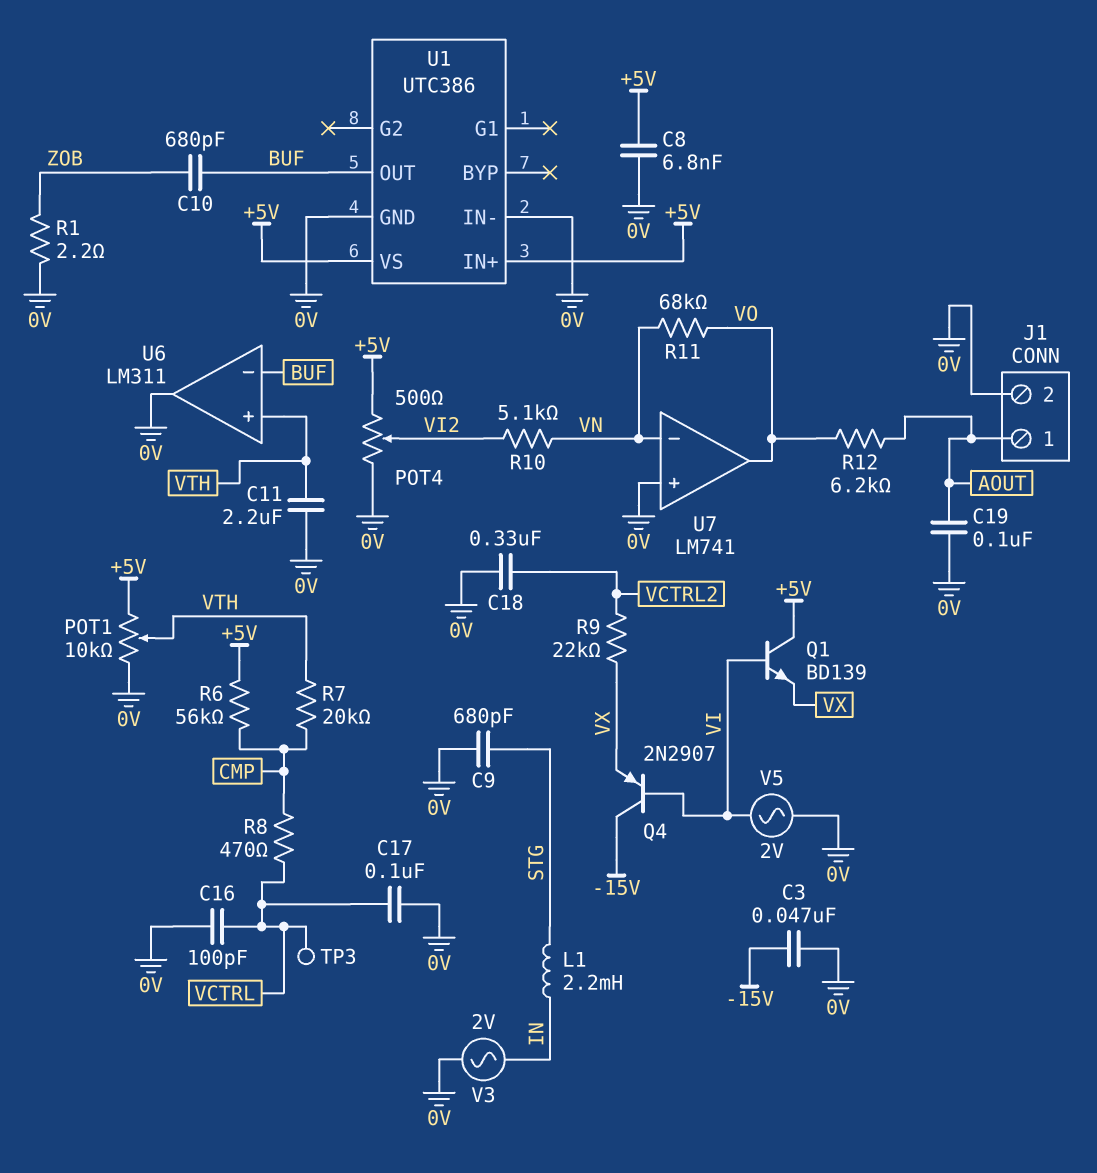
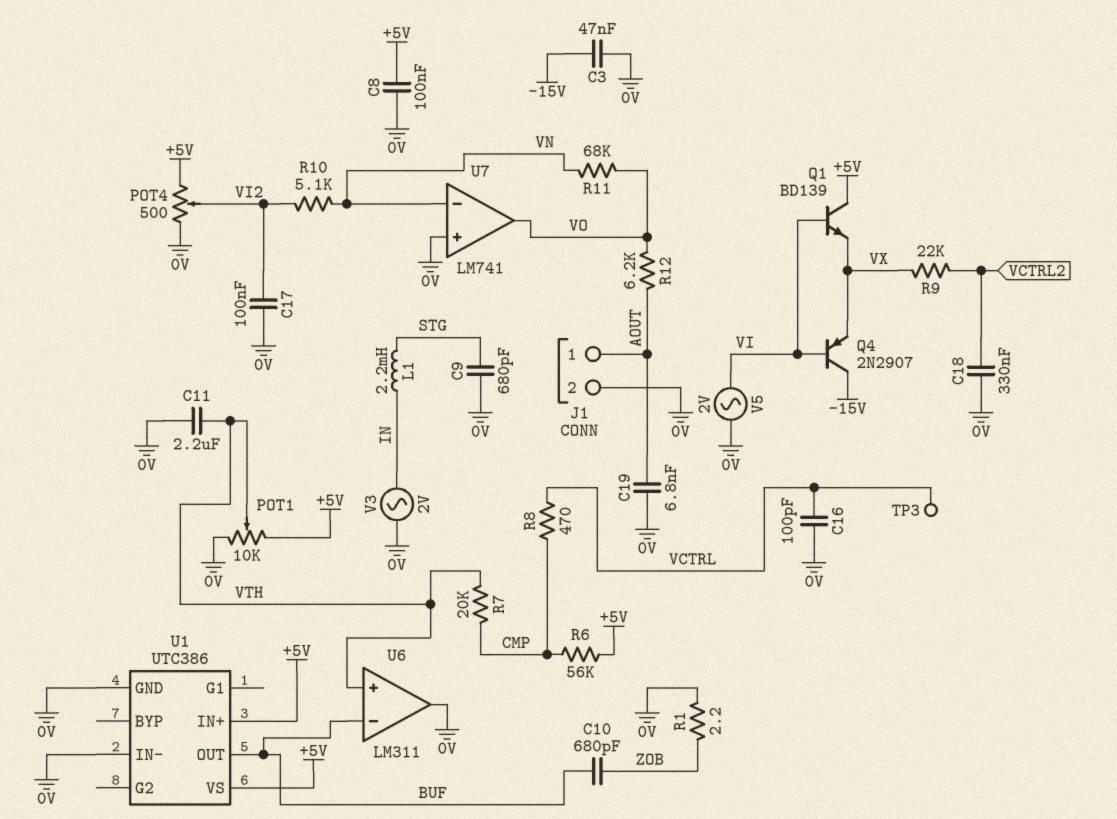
C8: 6.8nF (+5V, 0V) -> 100nF (+5V, 0V)
C17: 100nF (0V, VCTRL) -> 100nF (0V, VI2)
C19: 100nF (0V, AOUT) -> 6.8nF (0V, AOUT)

